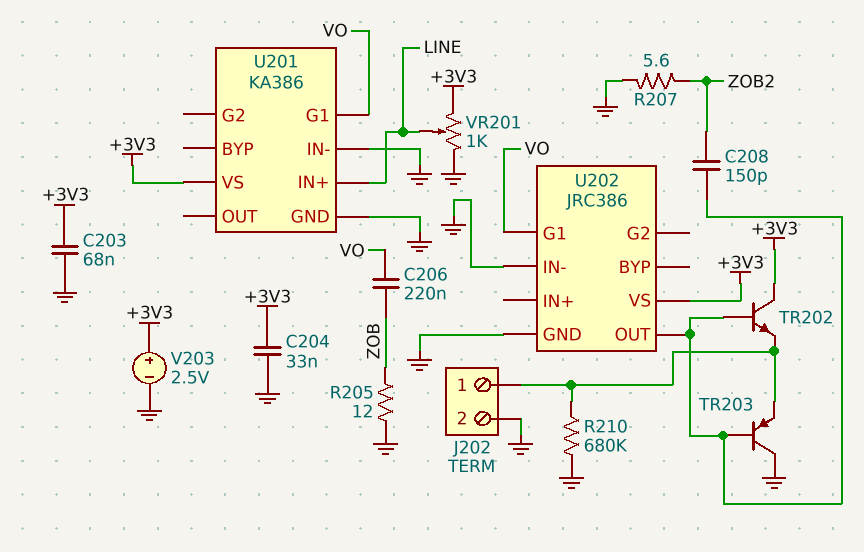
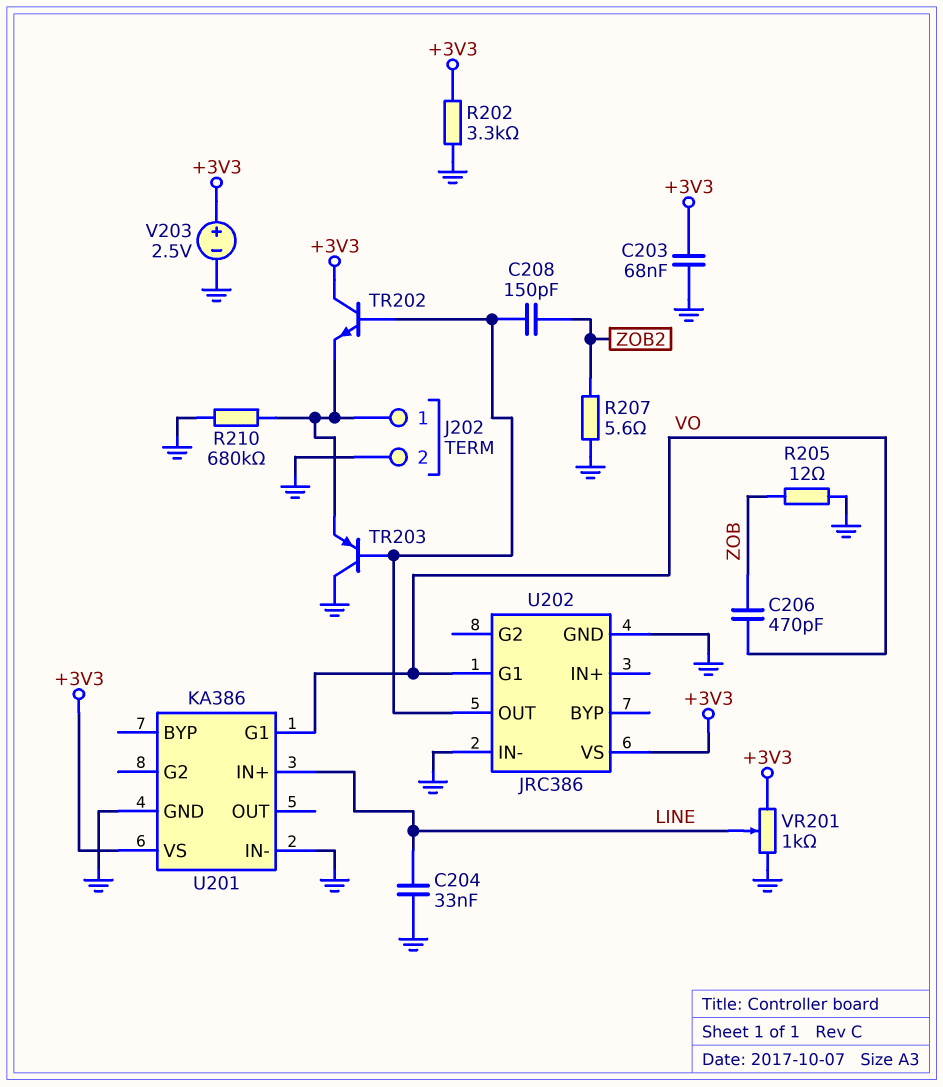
C204: 33nF (+3V3, GND) -> 33nF (GND, LINE)
C206: 220nF (VO, ZOB) -> 470pF (VO, ZOB)
R202: none -> 3.3k (+3V3, GND)

